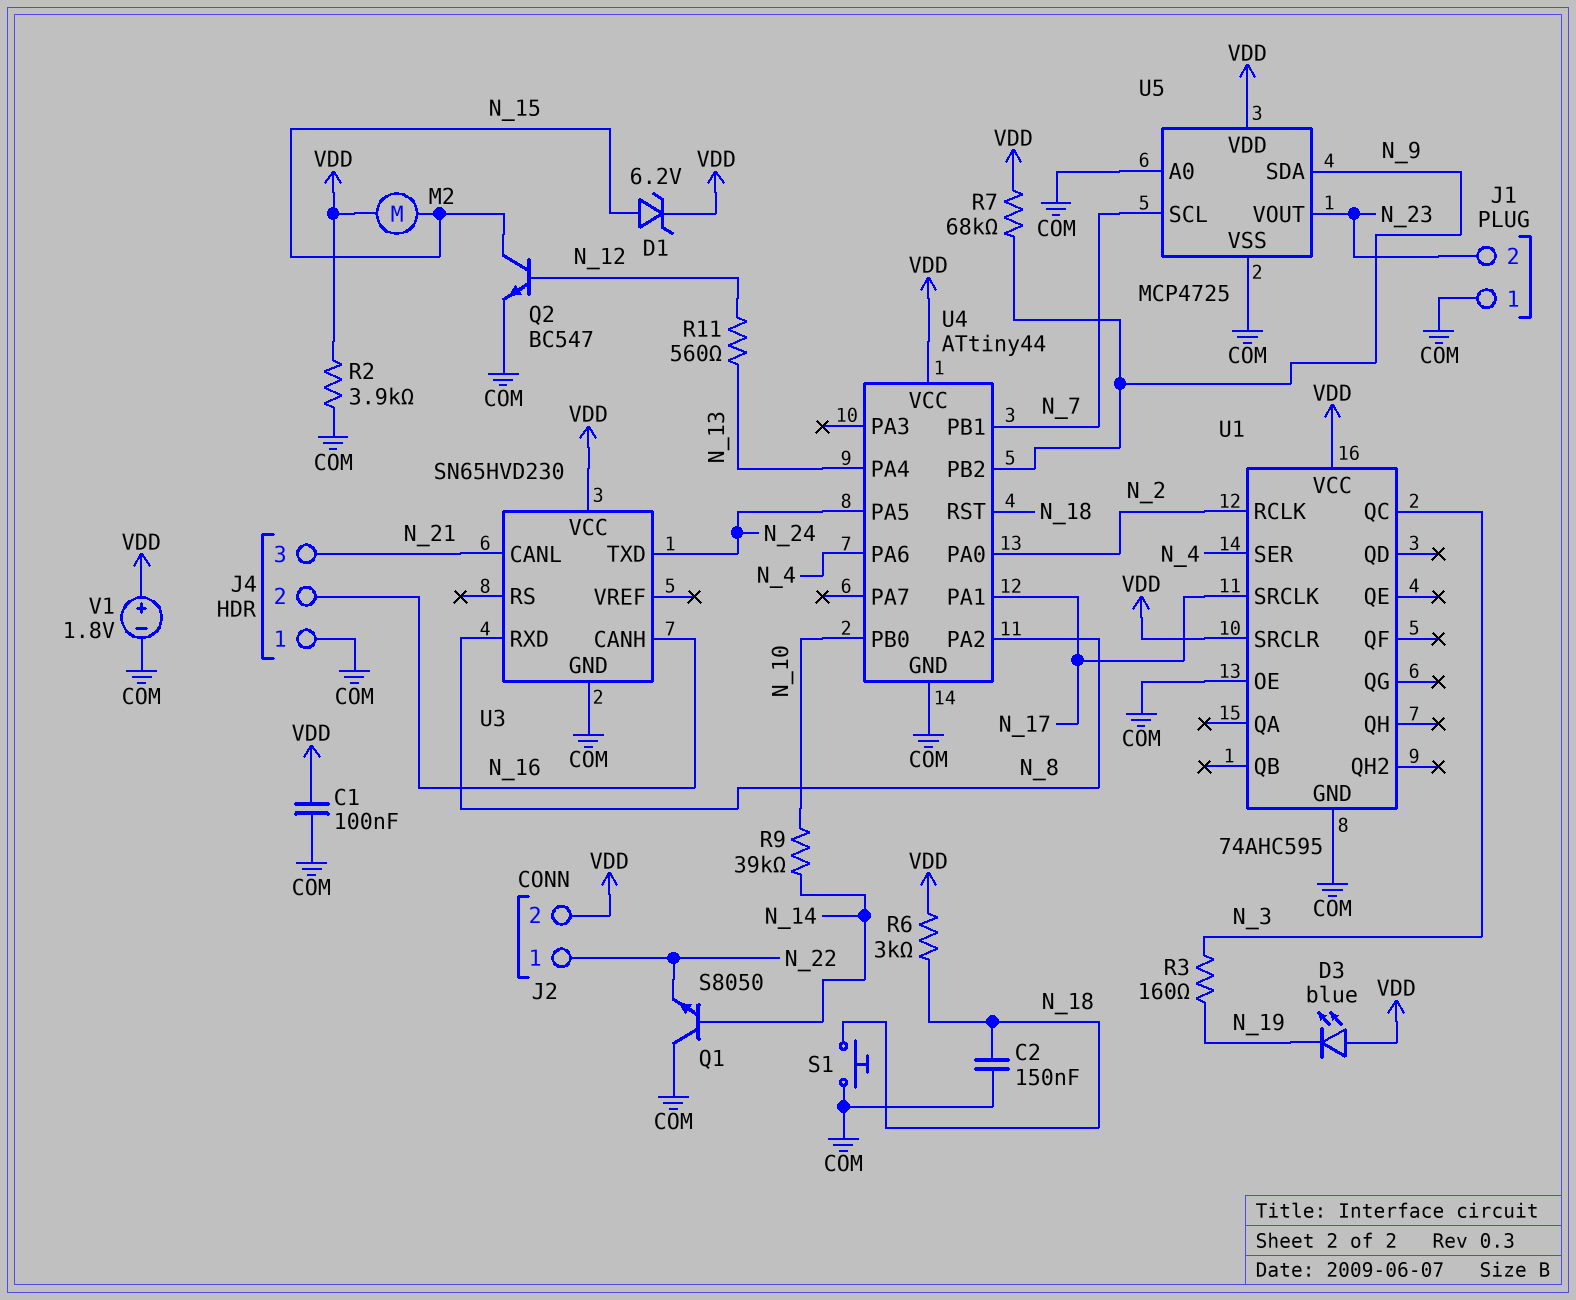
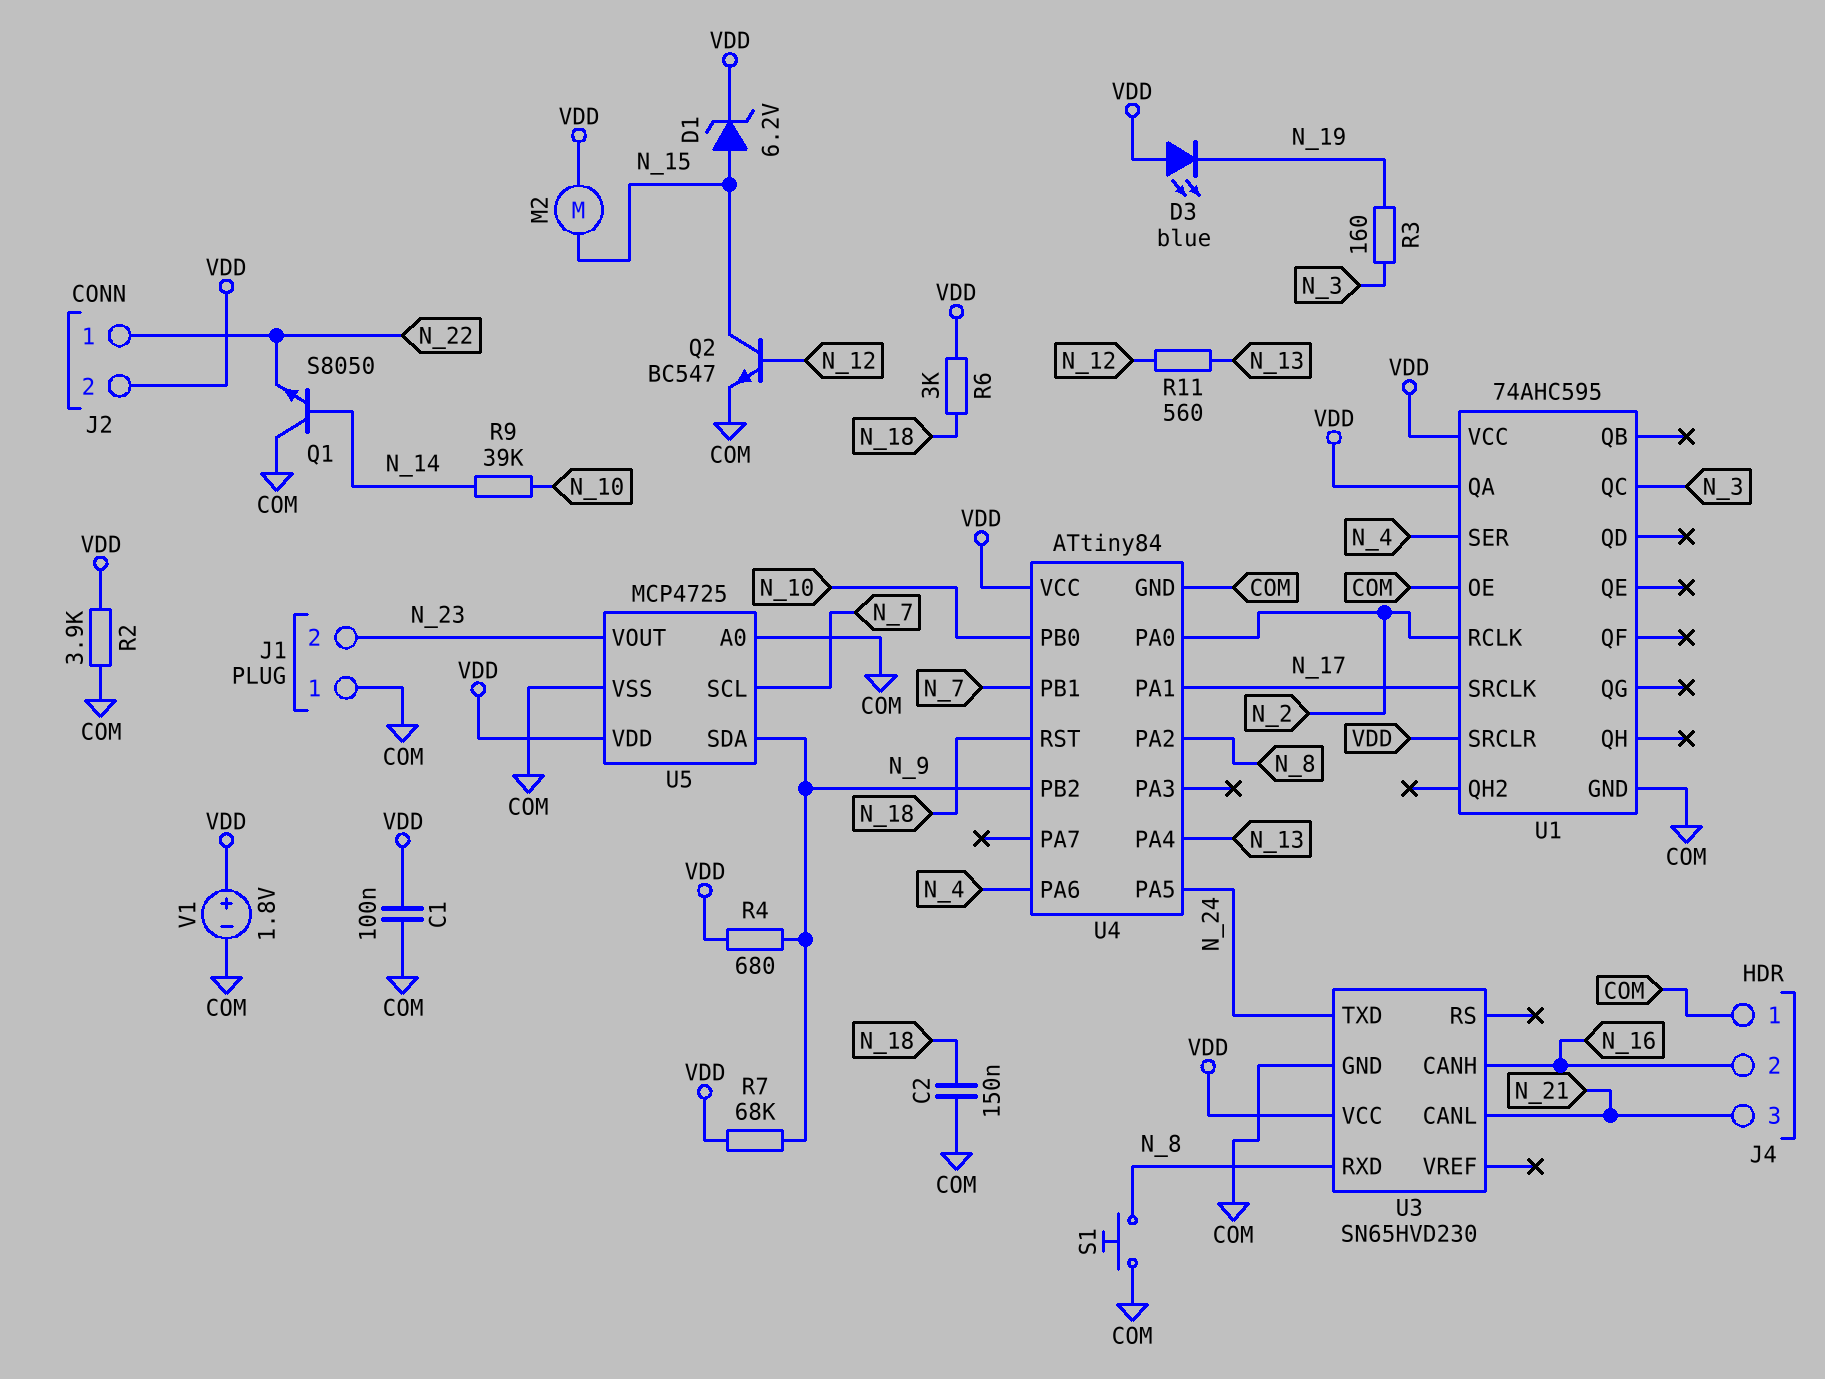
R4: none -> 680 (N_9, VDD)
S1: button (COM, N_18) -> button (COM, N_8)
U1 pin QA: none -> VDD
U4: ATtiny44 -> ATtiny84

